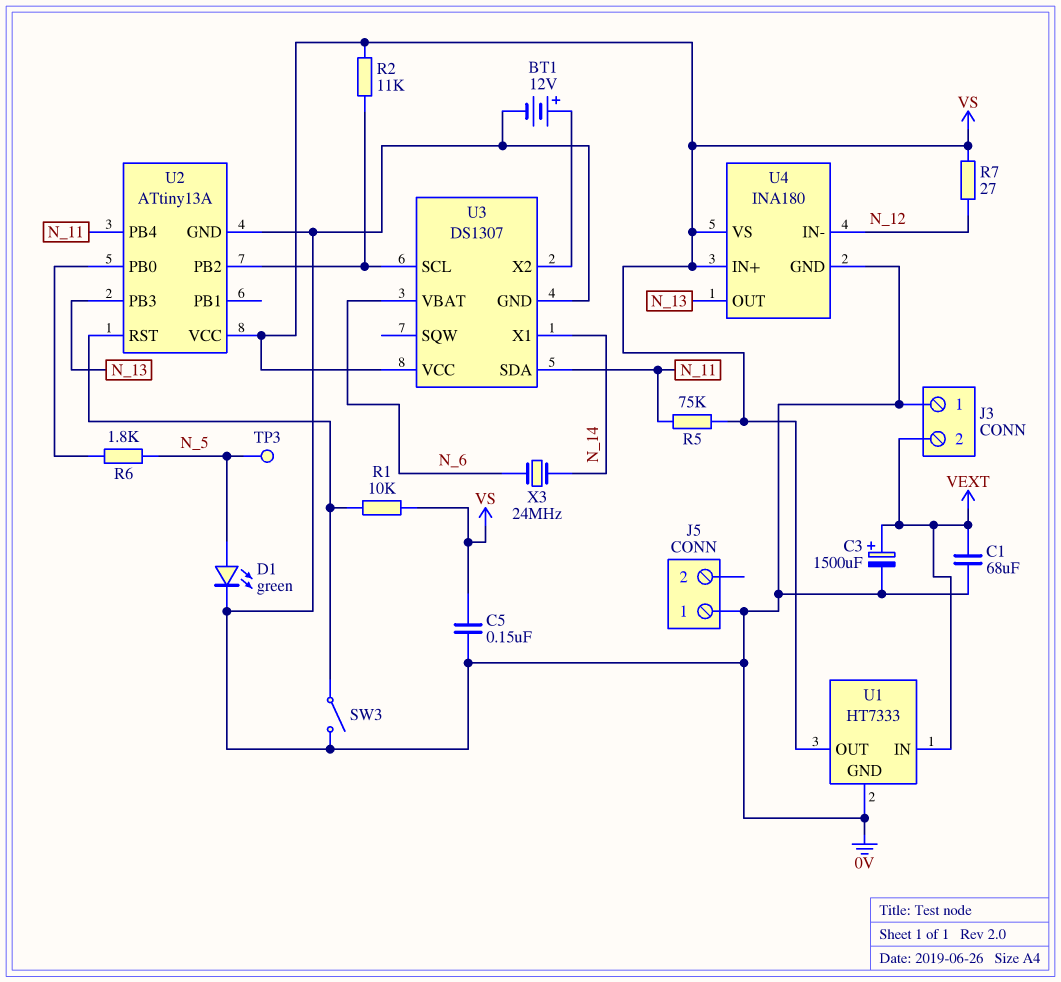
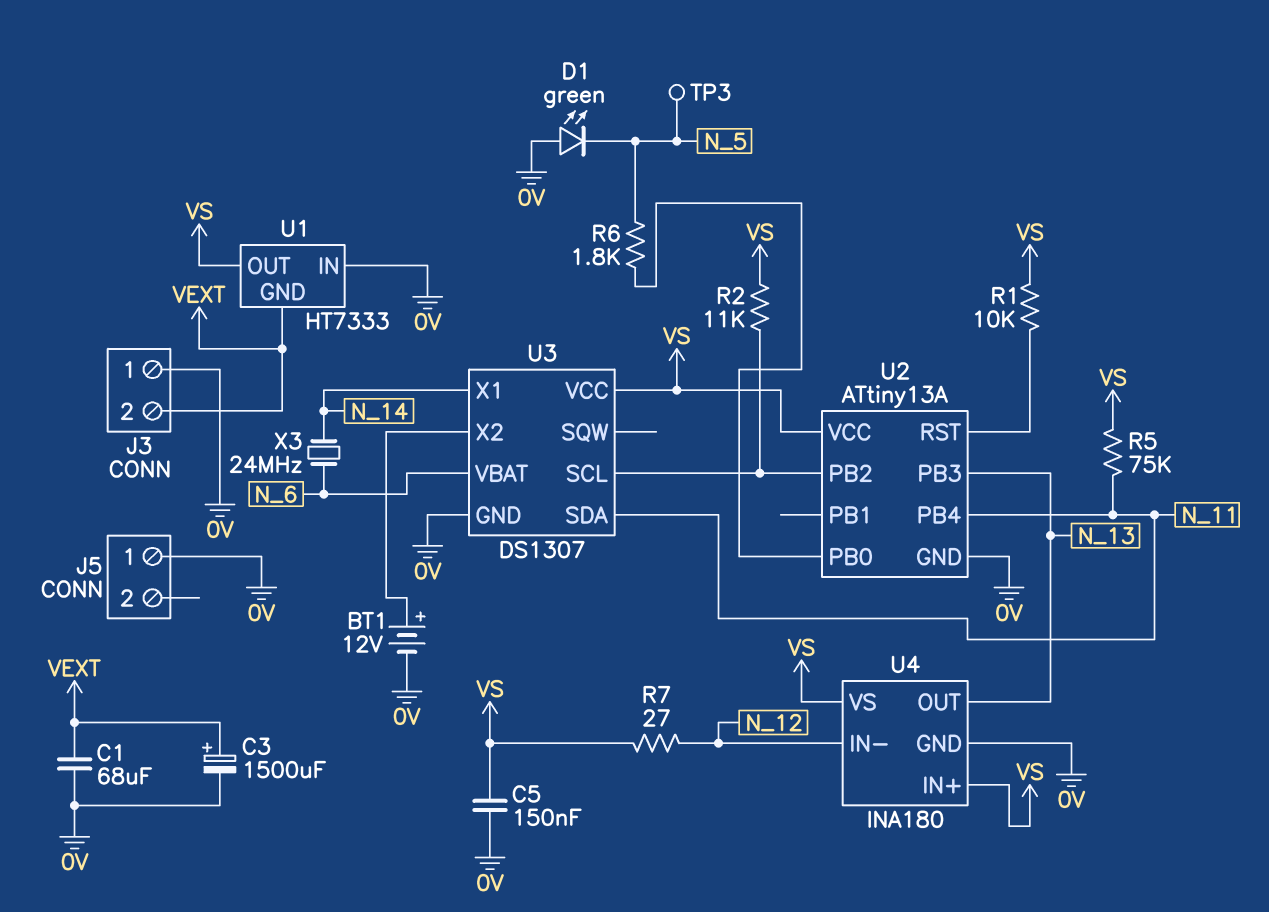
D1: LED green (A N_5, K 0V) -> LED green (A 0V, K N_5)
SW3: switch (0V, U2/RST) -> none
U1 pin GND: 0V -> VEXT
U1 pin IN: VEXT -> 0V

